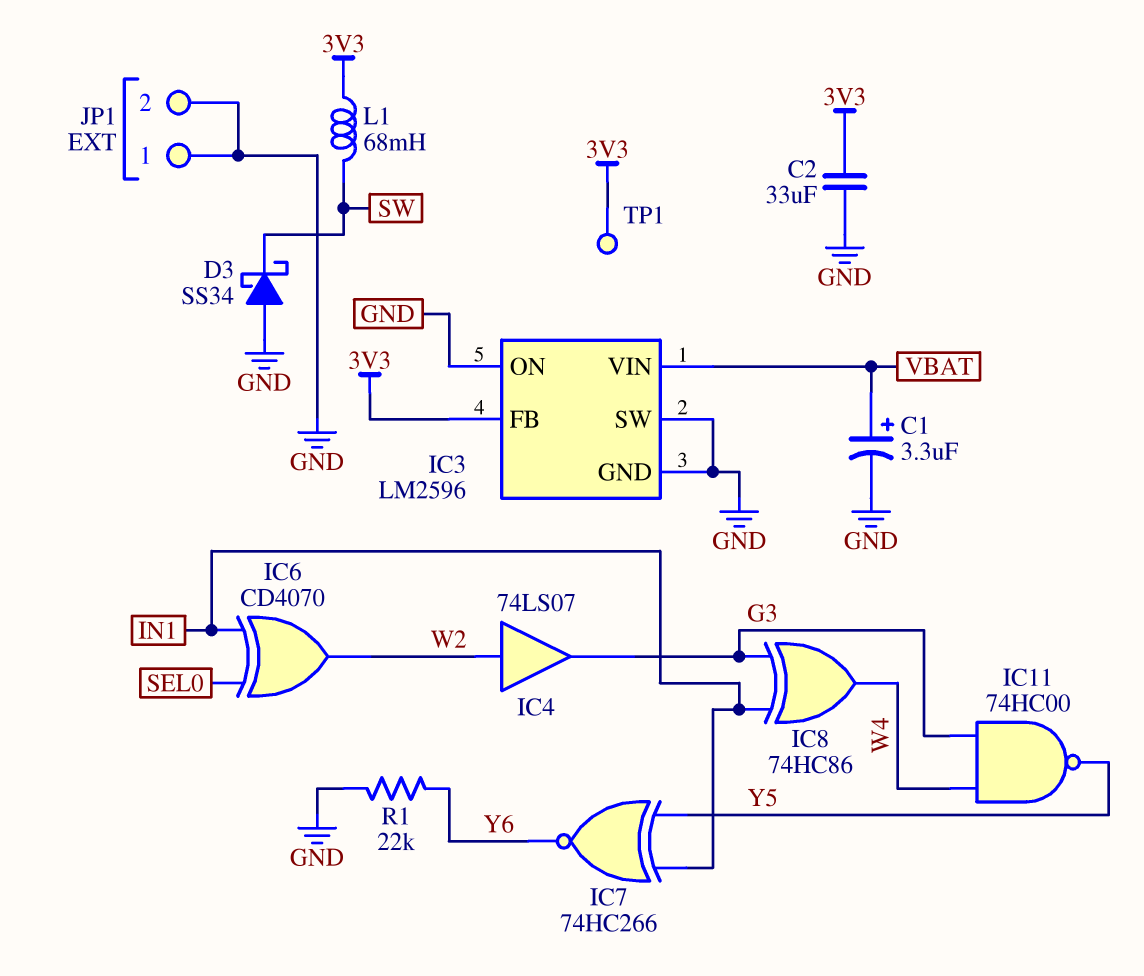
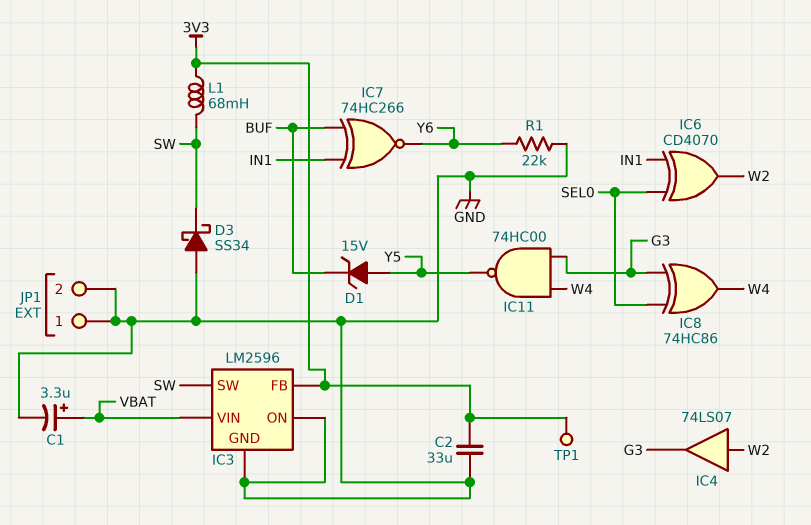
D1: none -> zener 15V (A Y5, K BUF)
IC3 pin SW: GND -> SW
IC7: XNOR 74HC266 (in IN1, in Y5, out Y6) -> XNOR 74HC266 (in BUF, in IN1, out Y6)
IC8: XOR 74HC86 (in G3, in IN1, out W4) -> XOR 74HC86 (in G3, in SEL0, out W4)

